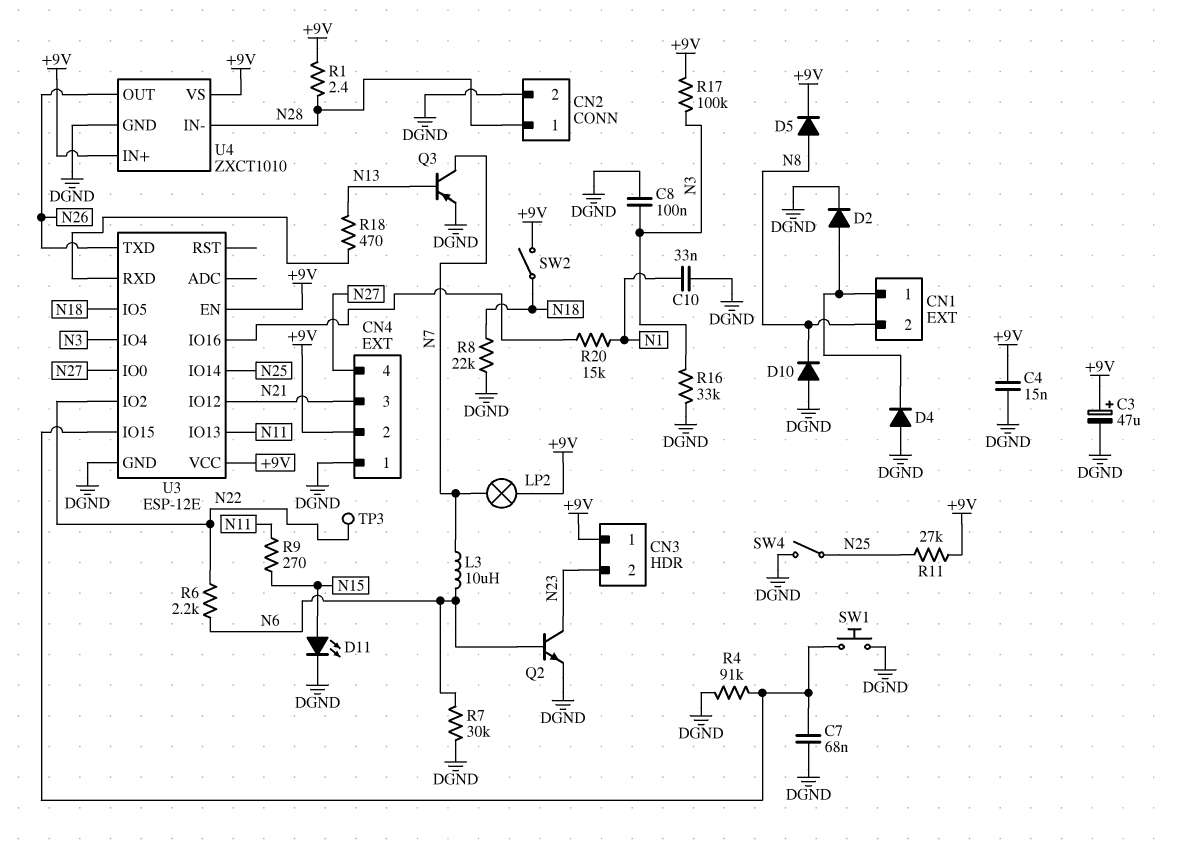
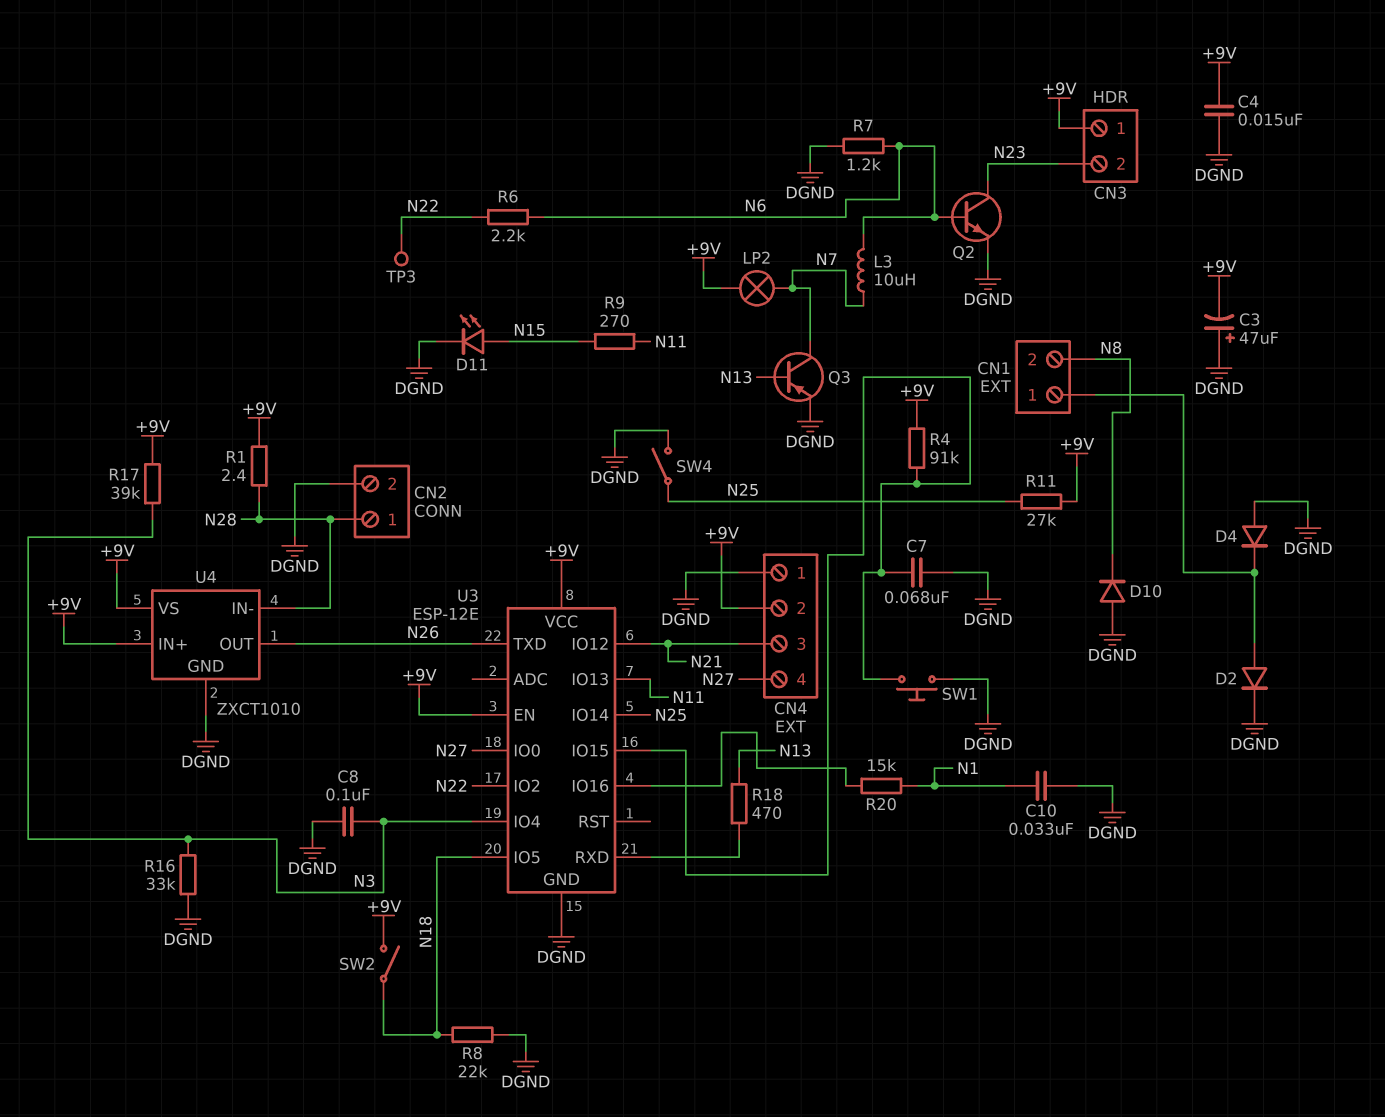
C3: 47uF (plus +9V, minus DGND) -> 47uF (plus DGND, minus +9V)
D5: diode (A N8, K +9V) -> none
R4: 91k (DGND, U3/IO15) -> 91k (+9V, U3/IO15)
R7: 30k (DGND, N6) -> 1.2k (DGND, N6)
R17: 100k (+9V, N3) -> 39k (+9V, N3)

